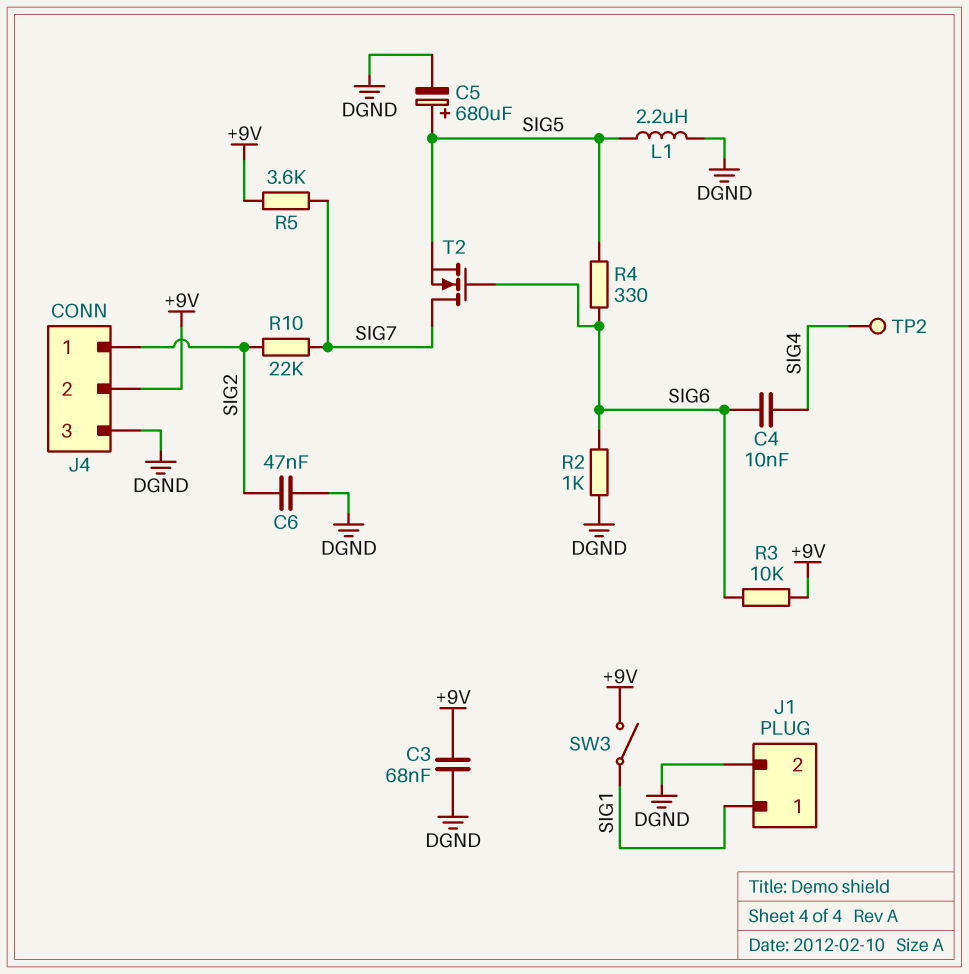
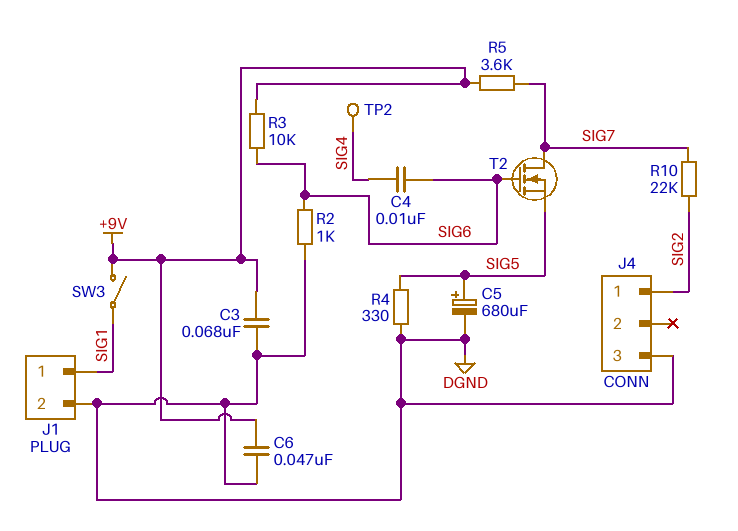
C6: 47nF (DGND, SIG2) -> 47nF (+9V, DGND)
J4 pin 2: +9V -> none
L1: 2.2uH (DGND, SIG5) -> none
R4: 330 (SIG5, SIG6) -> 330 (DGND, SIG5)

